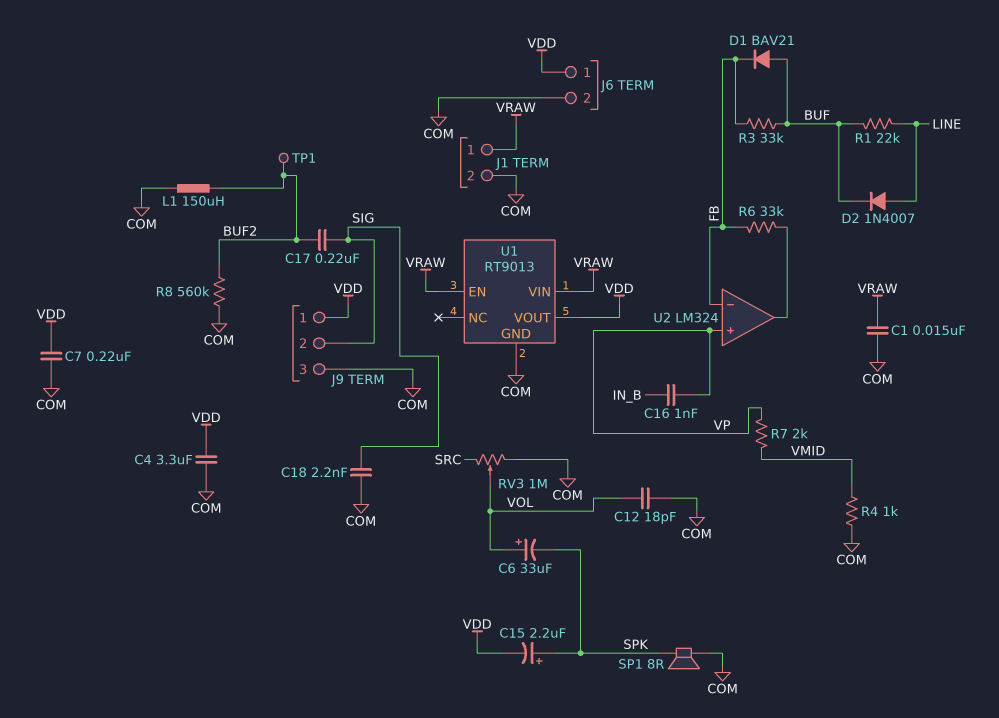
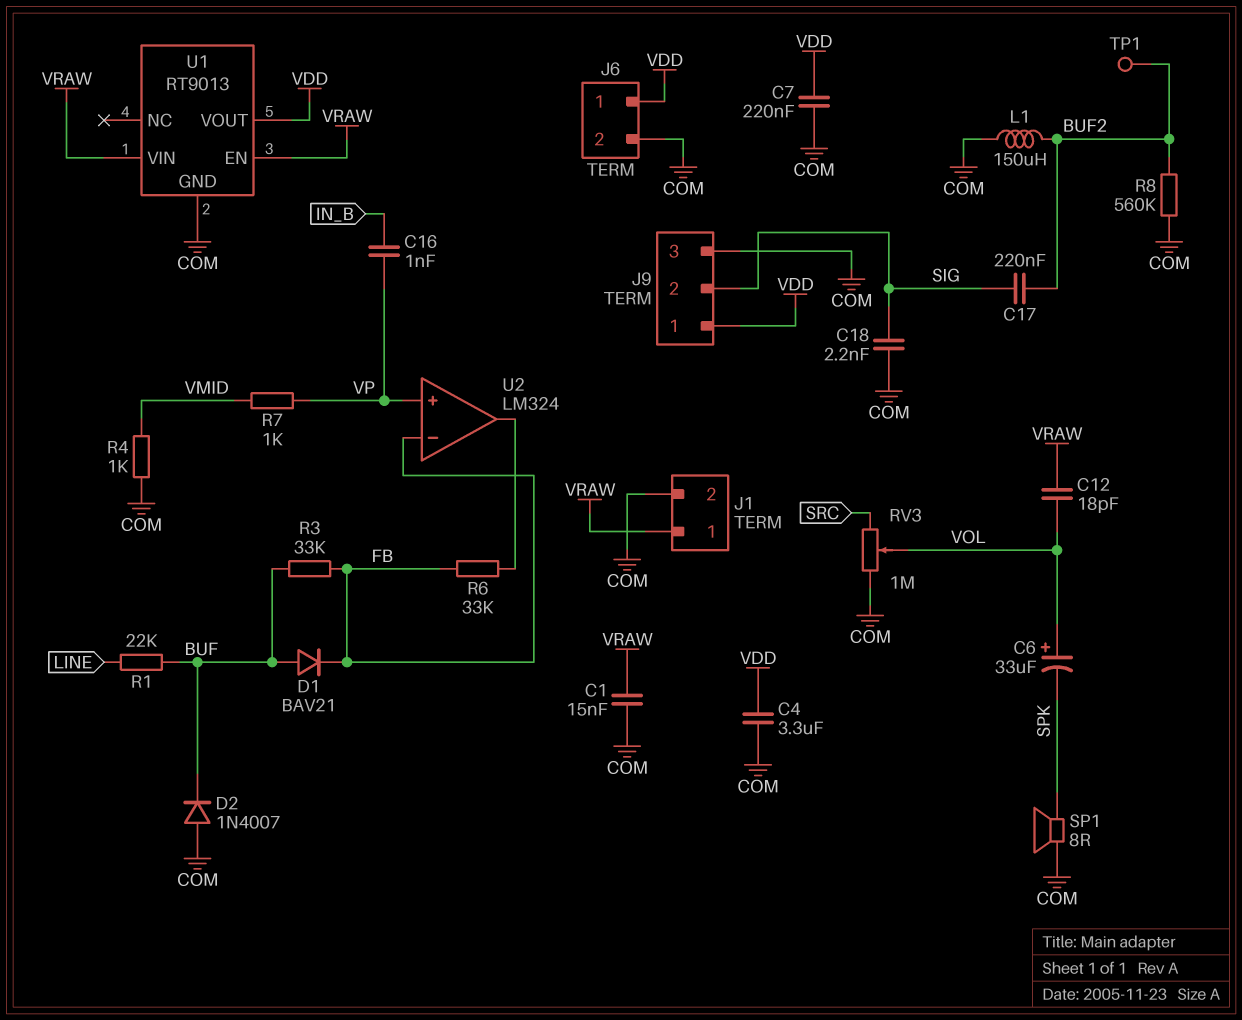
C12: 18pF (COM, VOL) -> 18pF (VOL, VRAW)
C15: 2.2uF (plus SPK, minus VDD) -> none
D2: diode 1N4007 (A LINE, K BUF) -> diode 1N4007 (A COM, K BUF)
R7: 2k (VMID, VP) -> 1k (VMID, VP)

